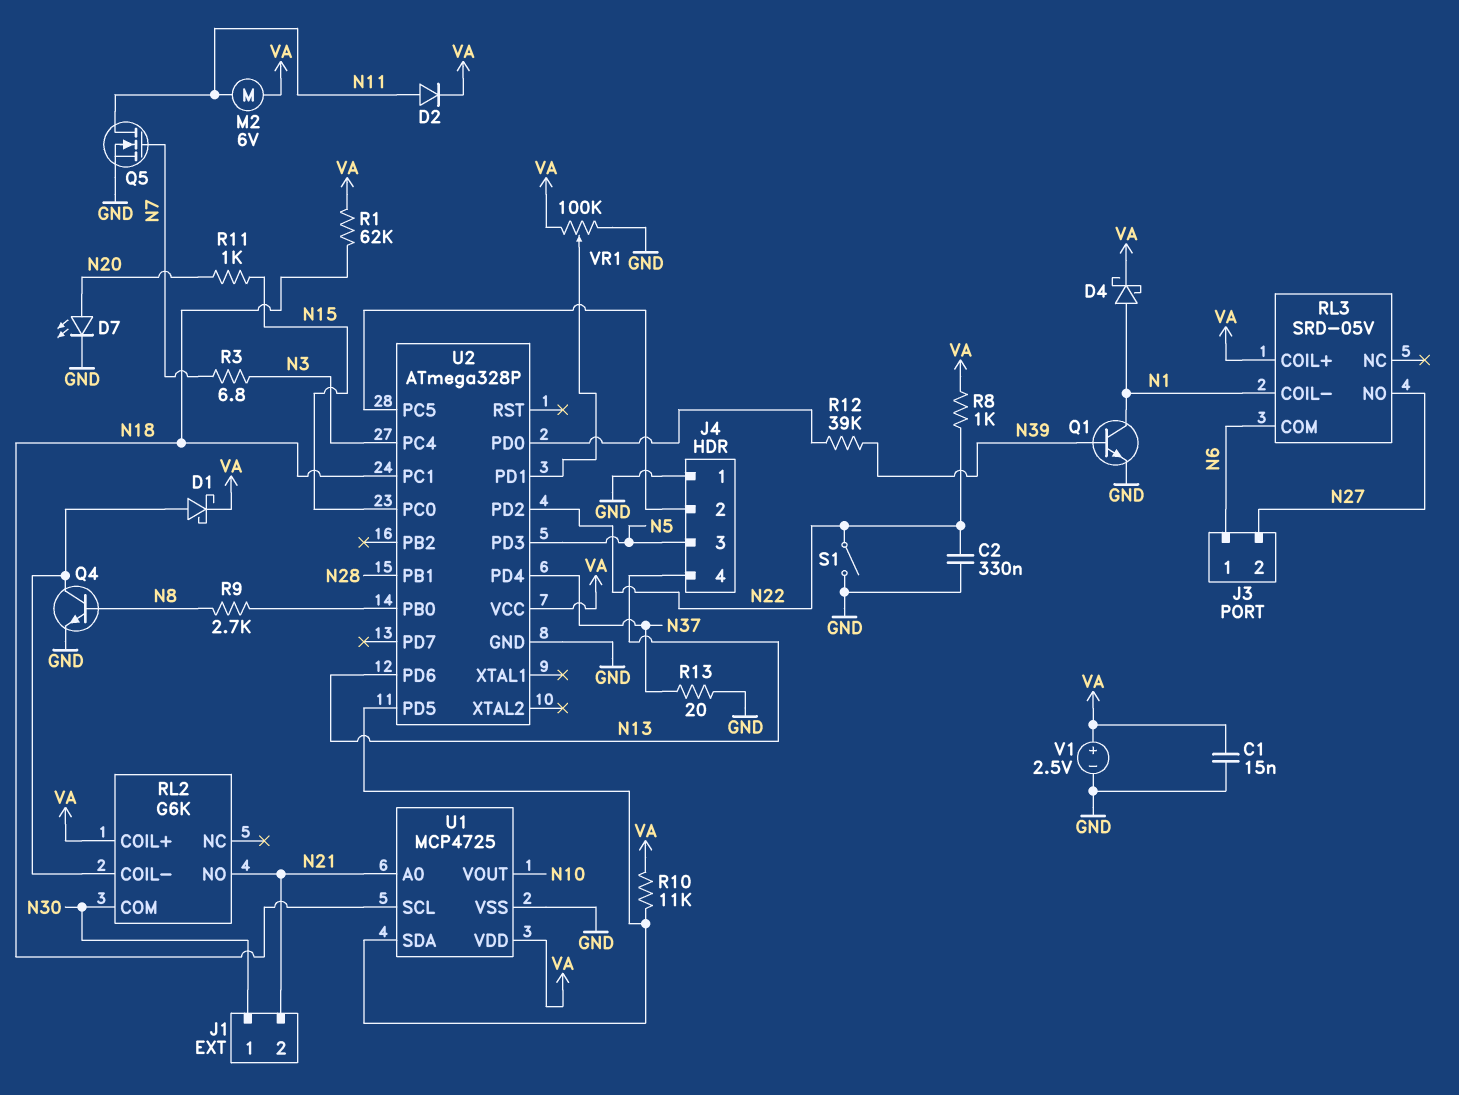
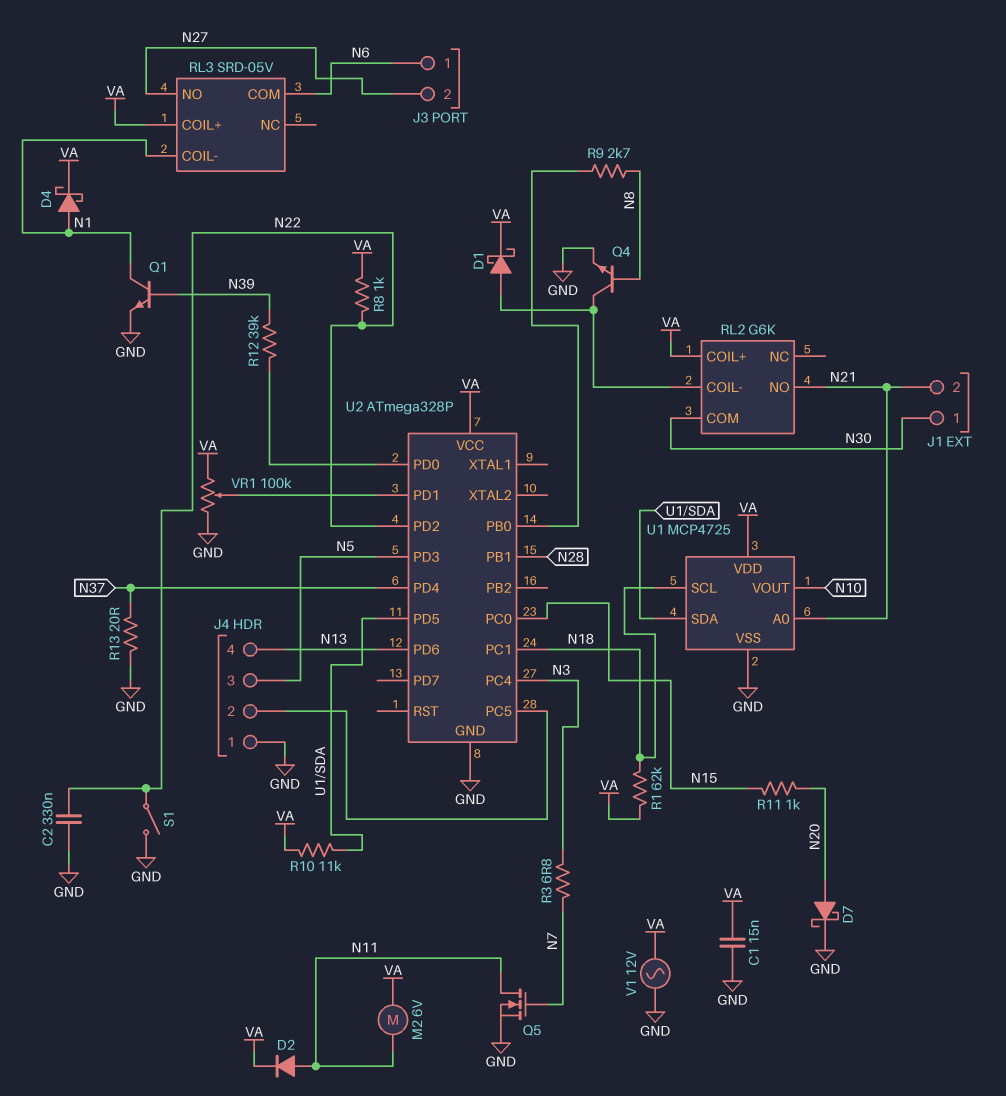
D7: LED (A N20, K GND) -> schottky (A N20, K GND)
V1: 2.5V (plus VA, minus GND) -> AC 12V (GND, VA)

